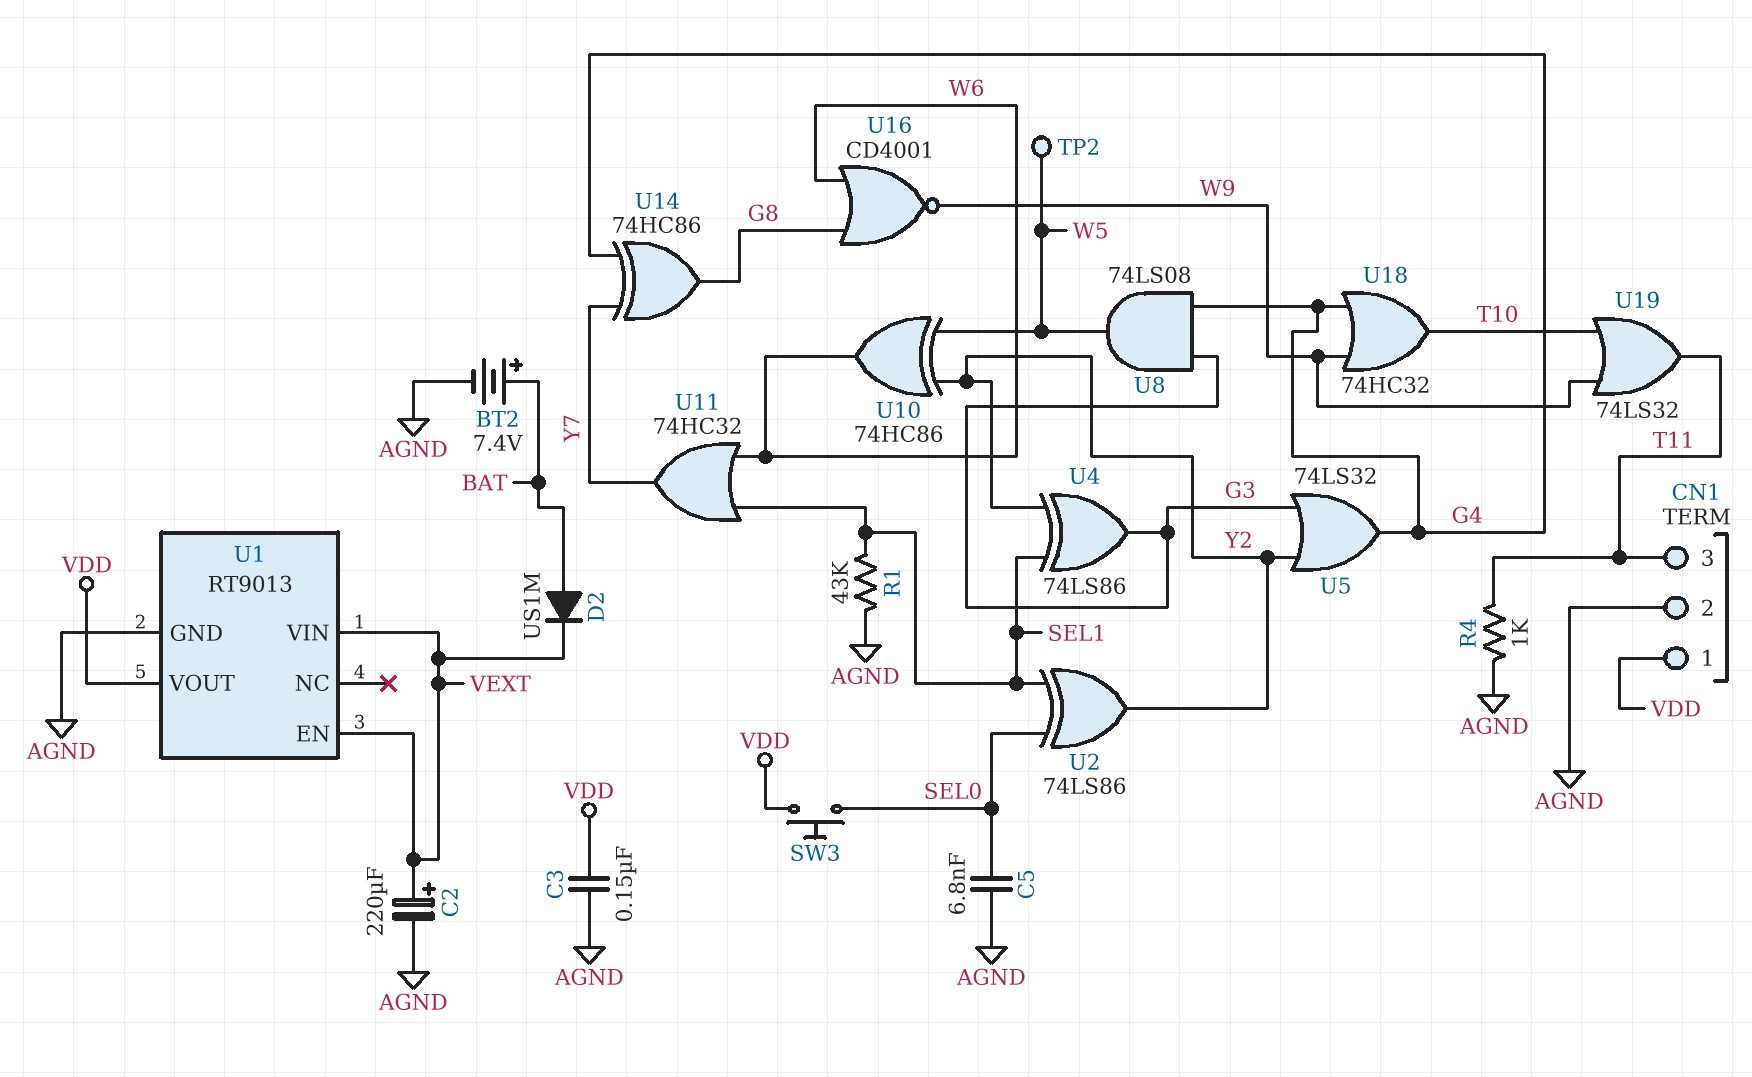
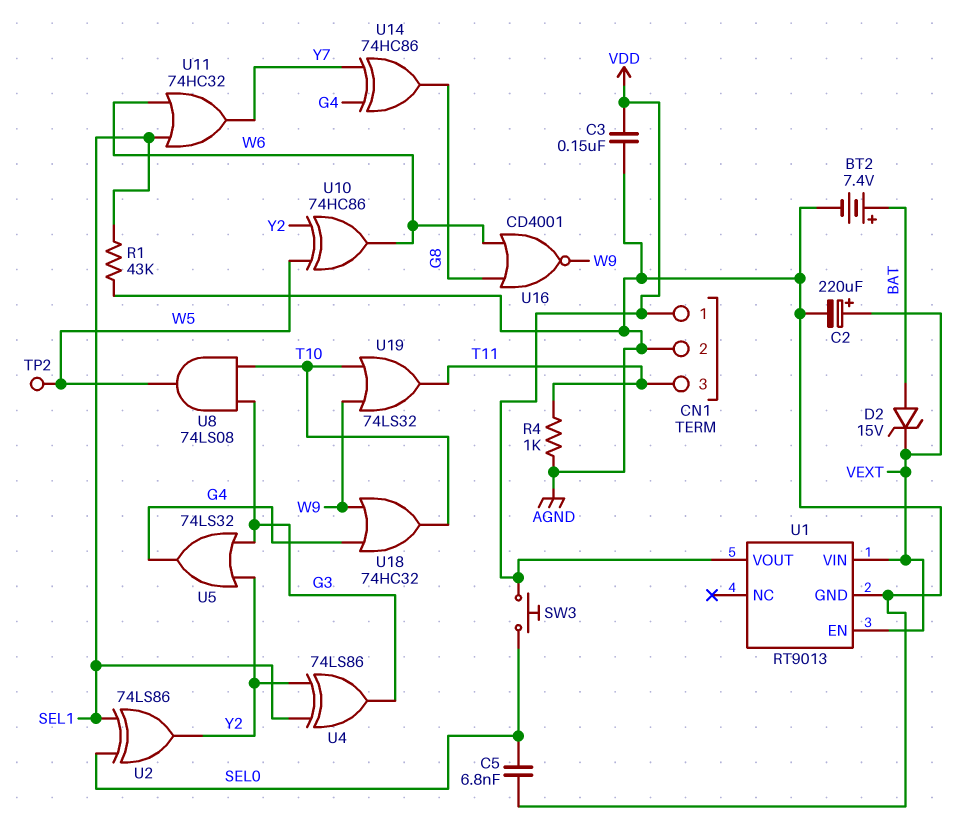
D2: diode US1M (A BAT, K VEXT) -> zener 15V (A BAT, K VEXT)
U8: AND 74LS08 (in G3, in G4, out W5) -> AND 74LS08 (in G3, in T10, out W5)

